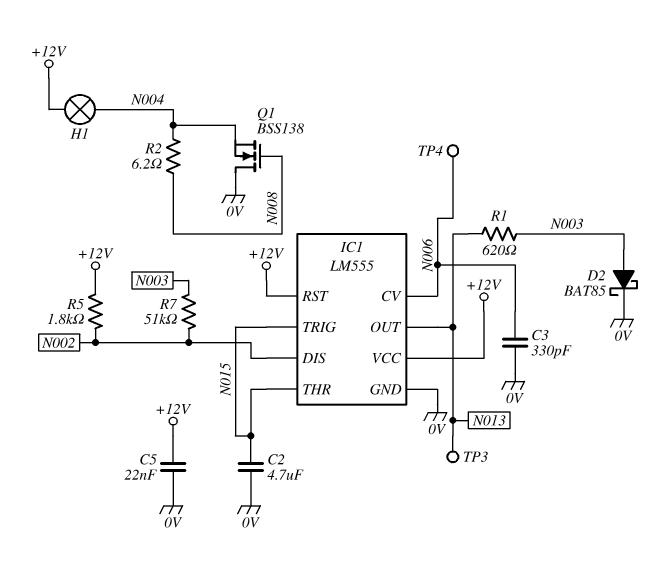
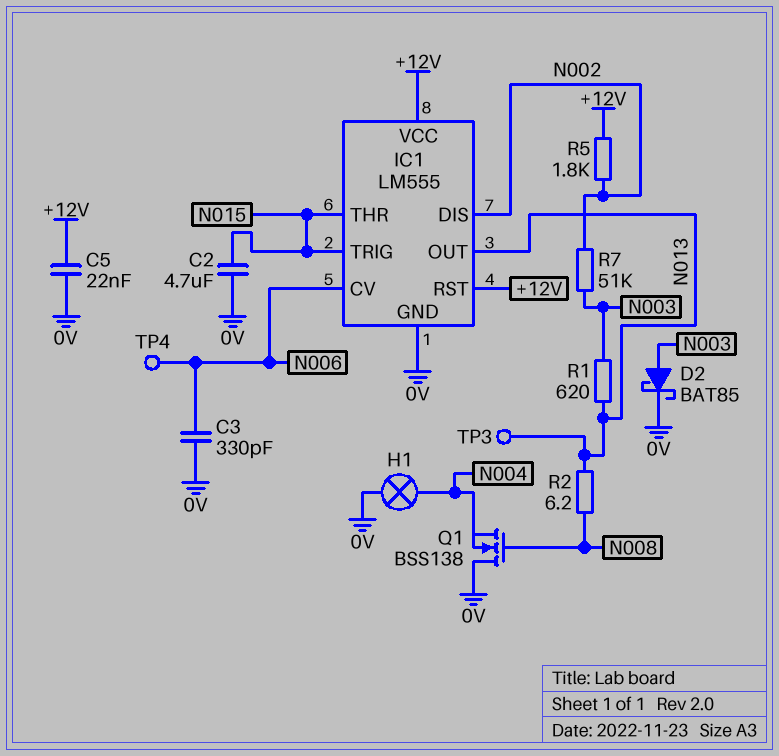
H1: lamp (+12V, N004) -> lamp (0V, N004)
R2: 6.2 (N004, N008) -> 6.2 (N008, N013)

